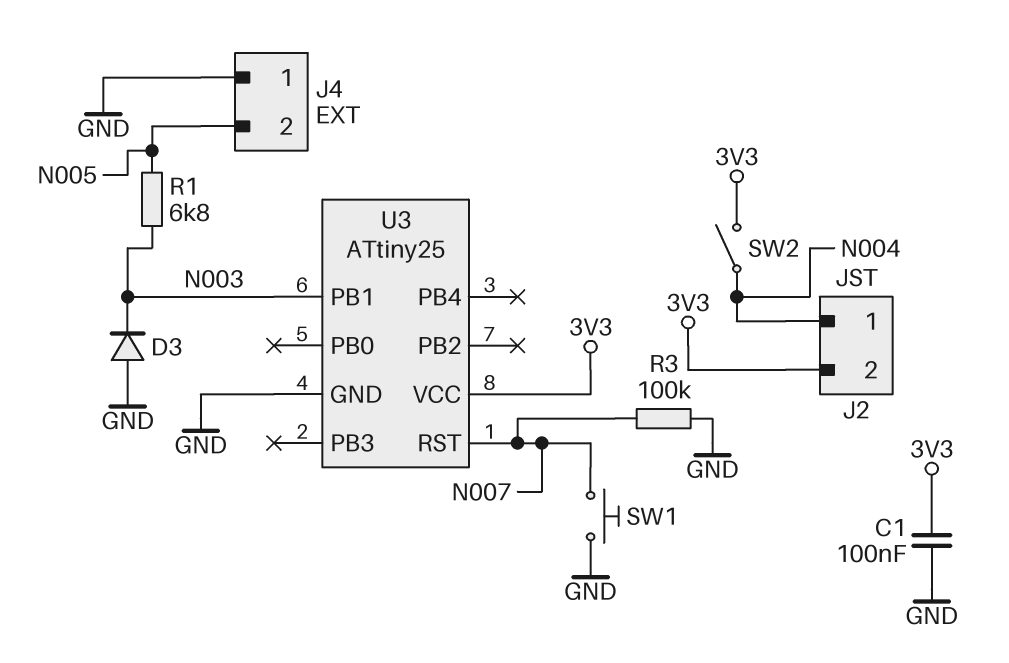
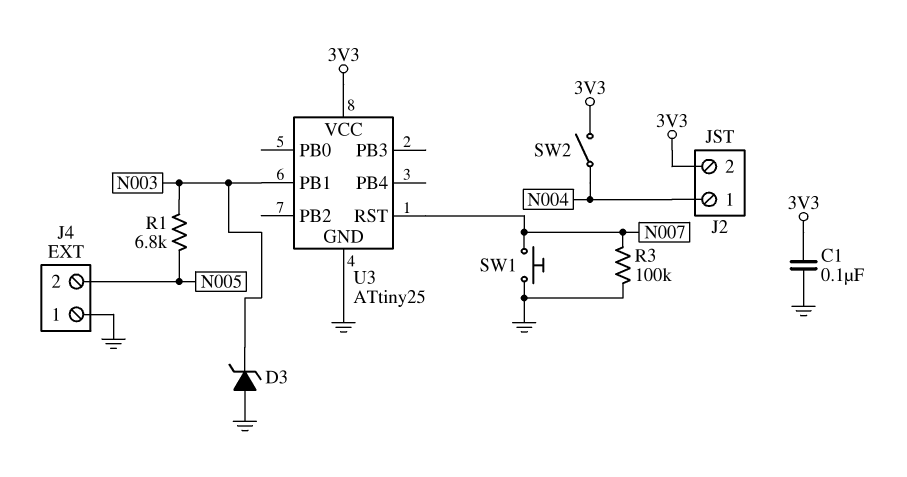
D3: diode (A GND, K N003) -> zener (A GND, K N003)

